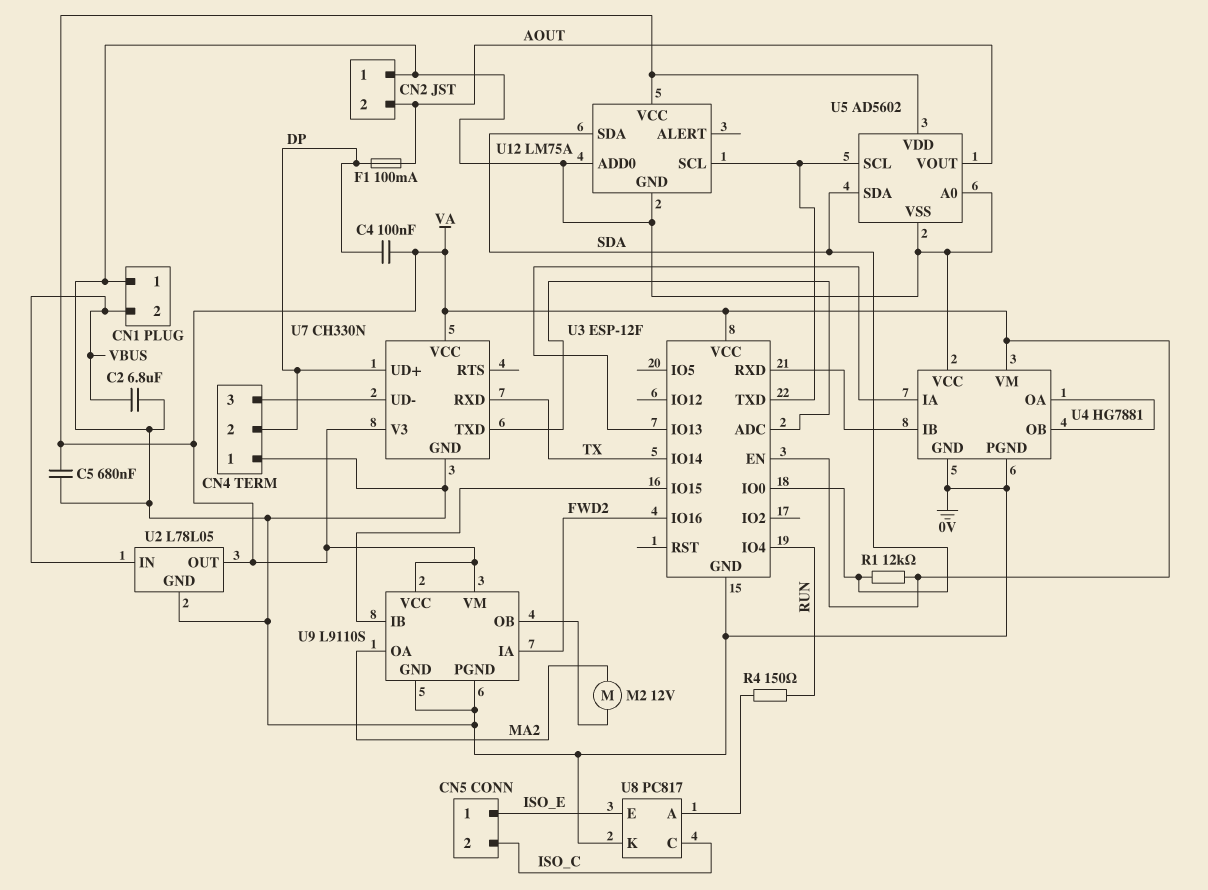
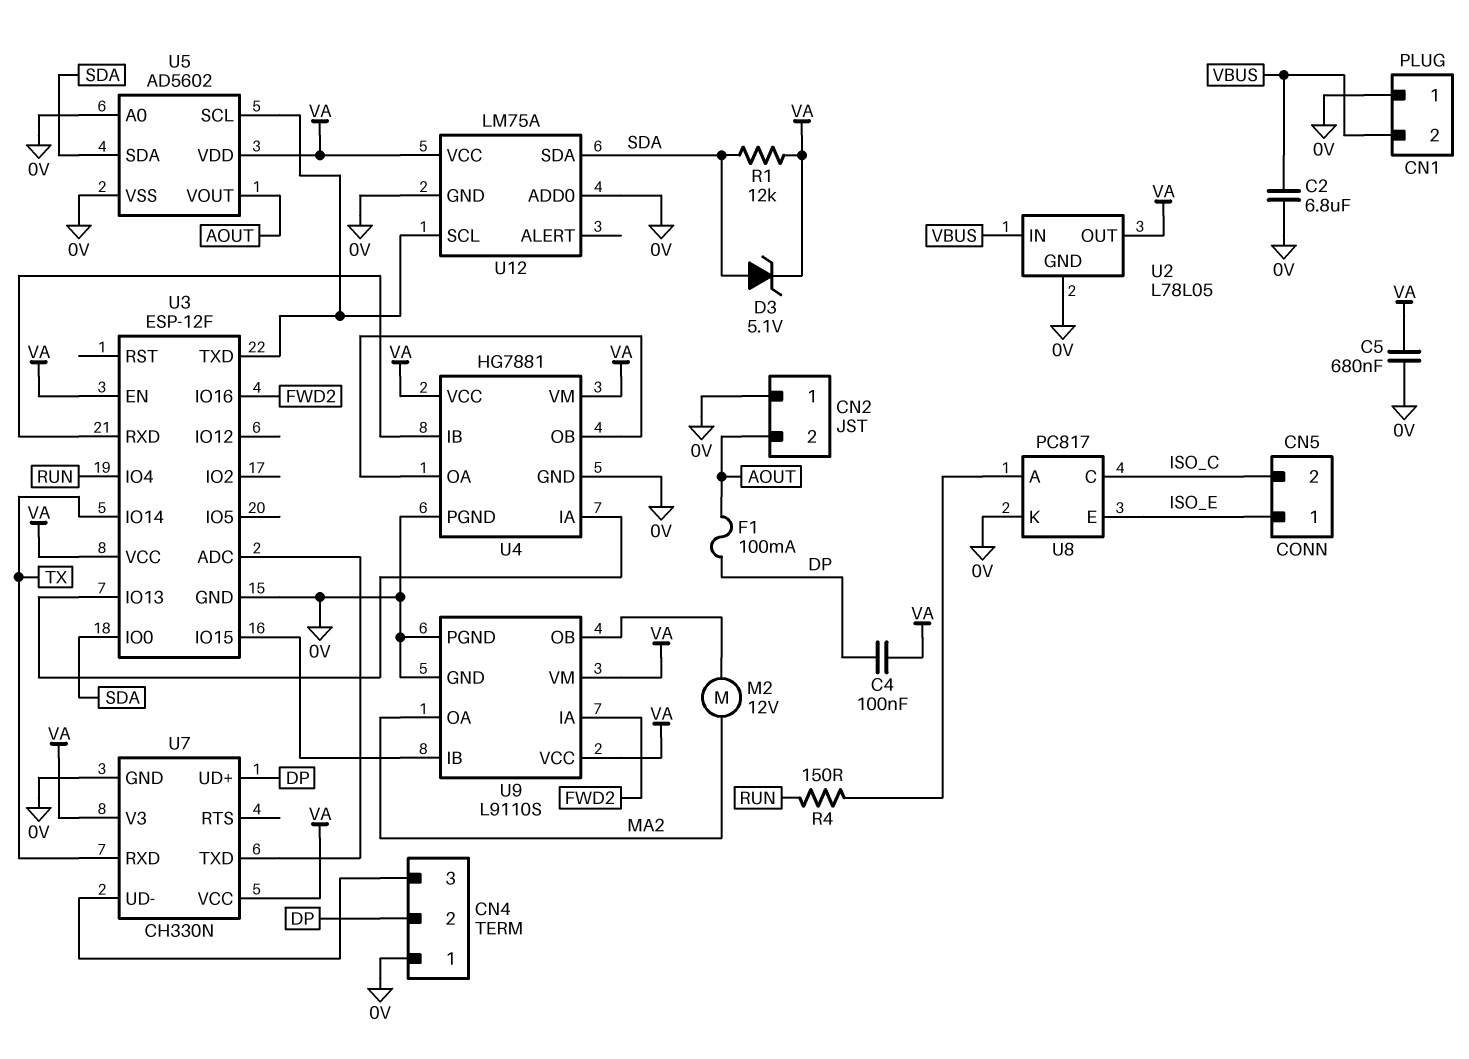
D3: none -> zener 5.1V (A SDA, K VA)
U4 pin VCC: 0V -> VA

